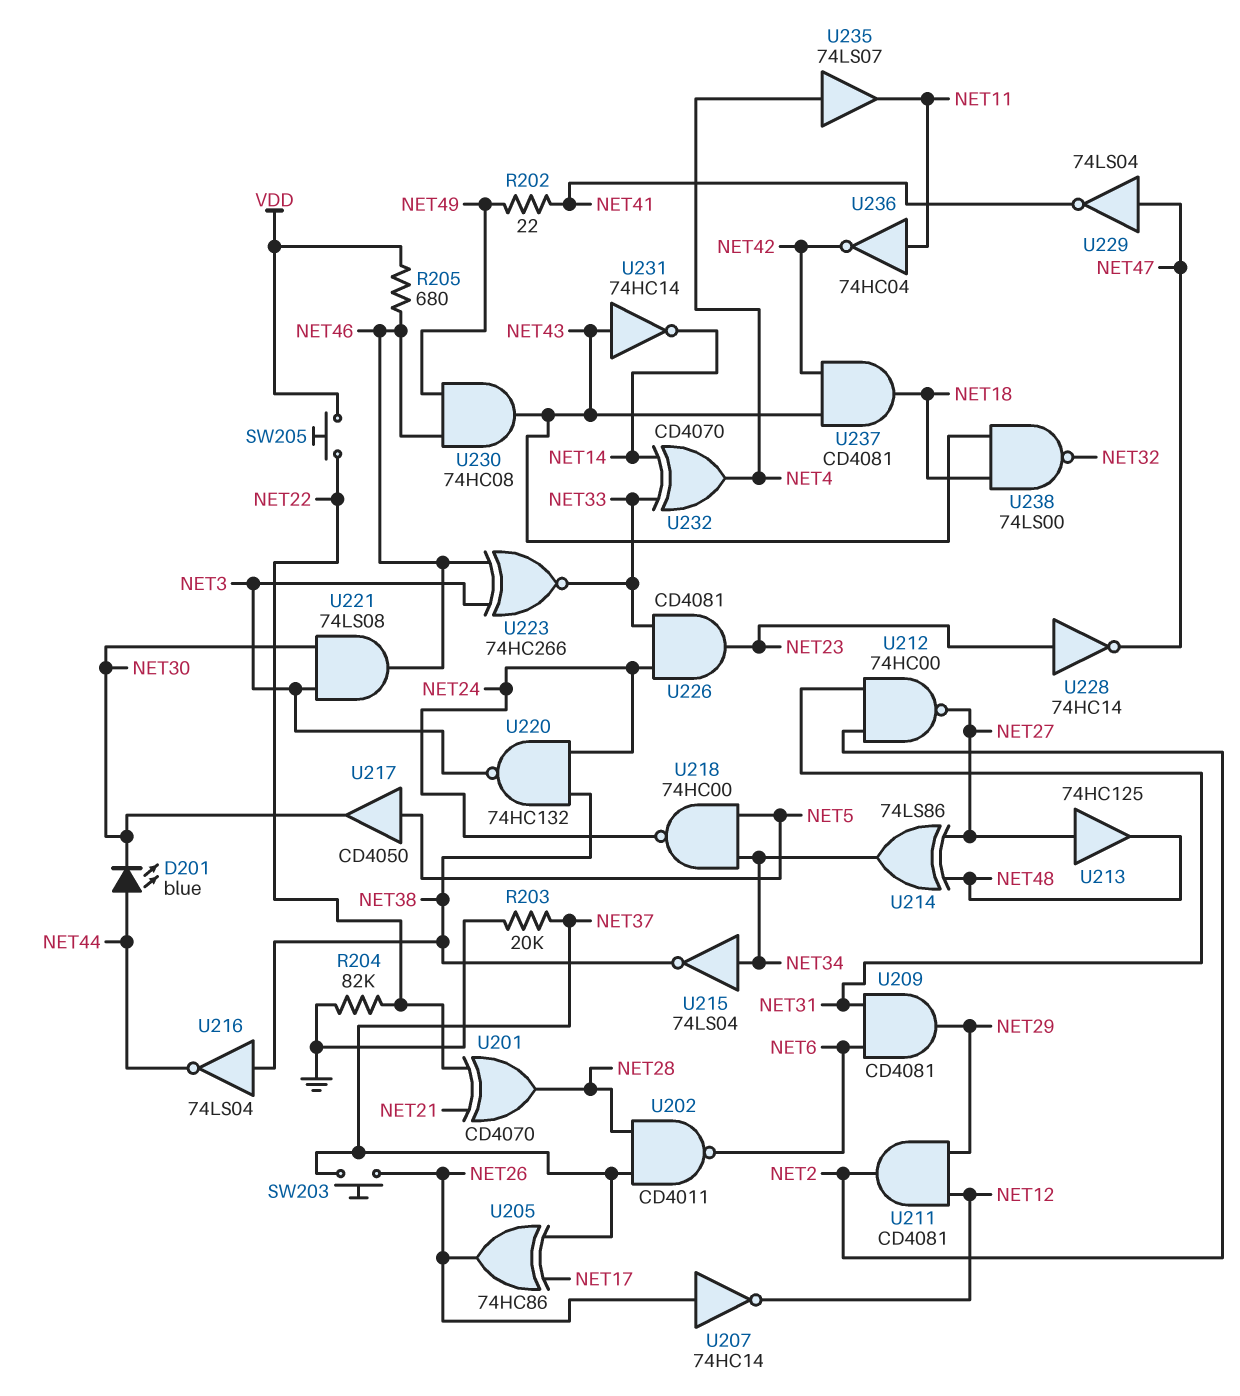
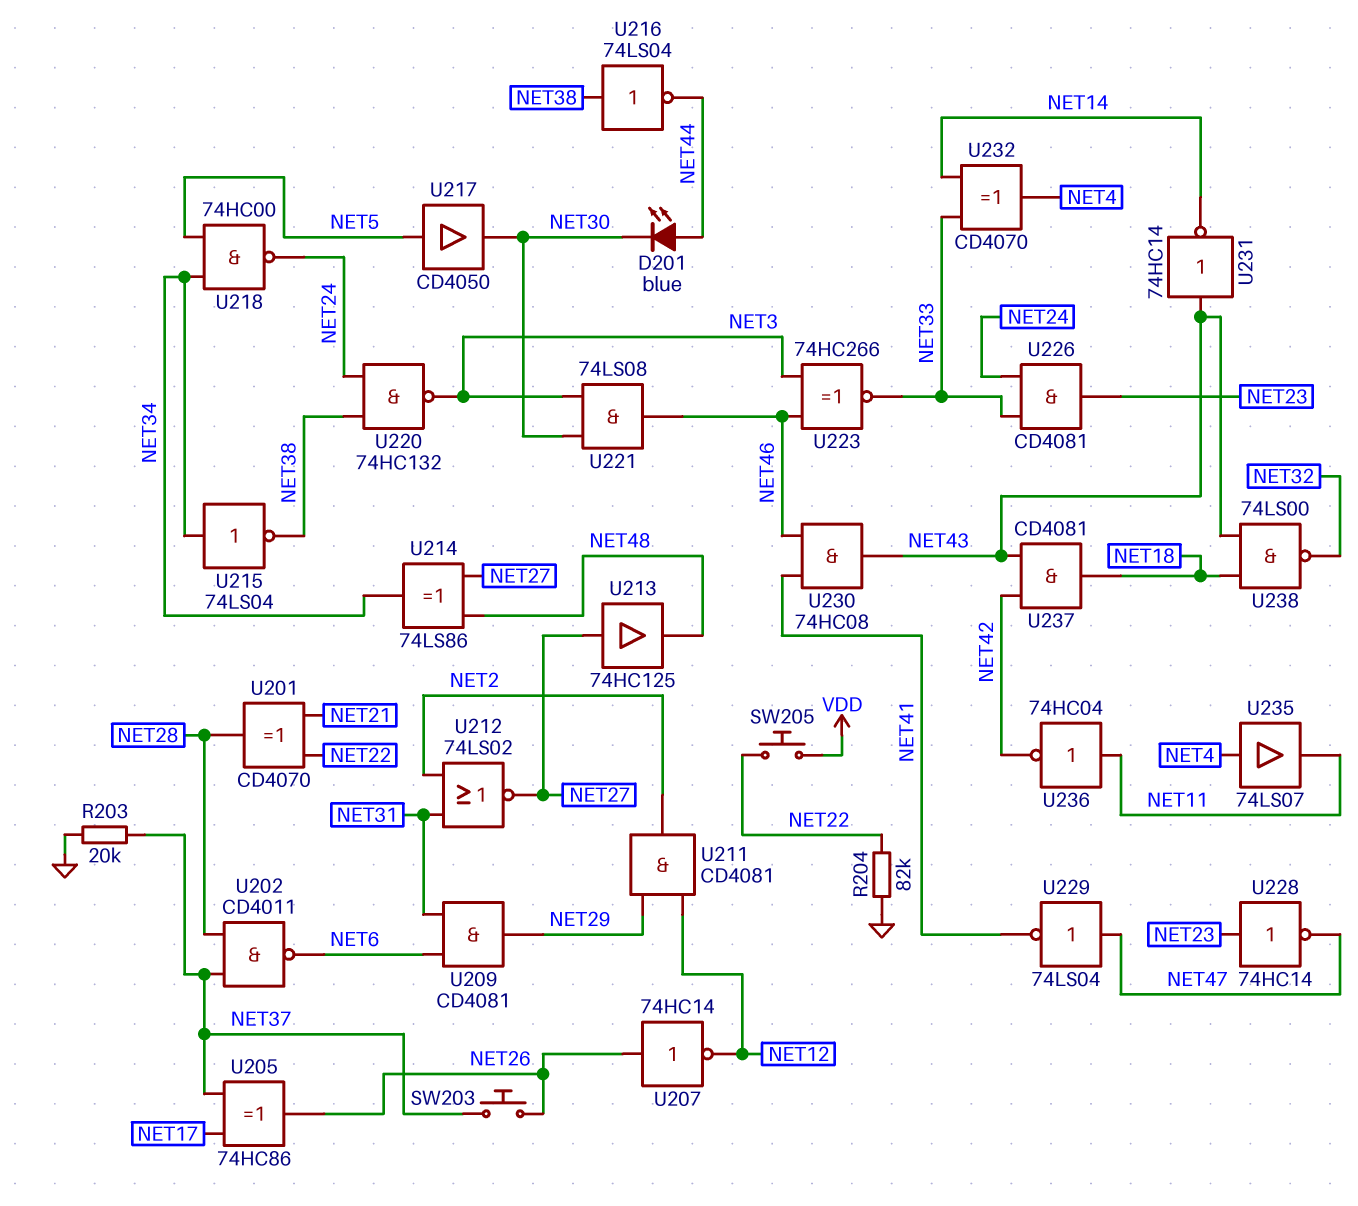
R202: 22 (NET41, NET49) -> none
R205: 680 (NET46, VDD) -> none
U212: NAND 74HC00 (in NET2, in NET31, out NET27) -> NOR 74LS02 (in NET2, in NET31, out NET27)
U230: AND 74HC08 (in NET46, in NET49, out NET43) -> AND 74HC08 (in NET41, in NET46, out NET43)

